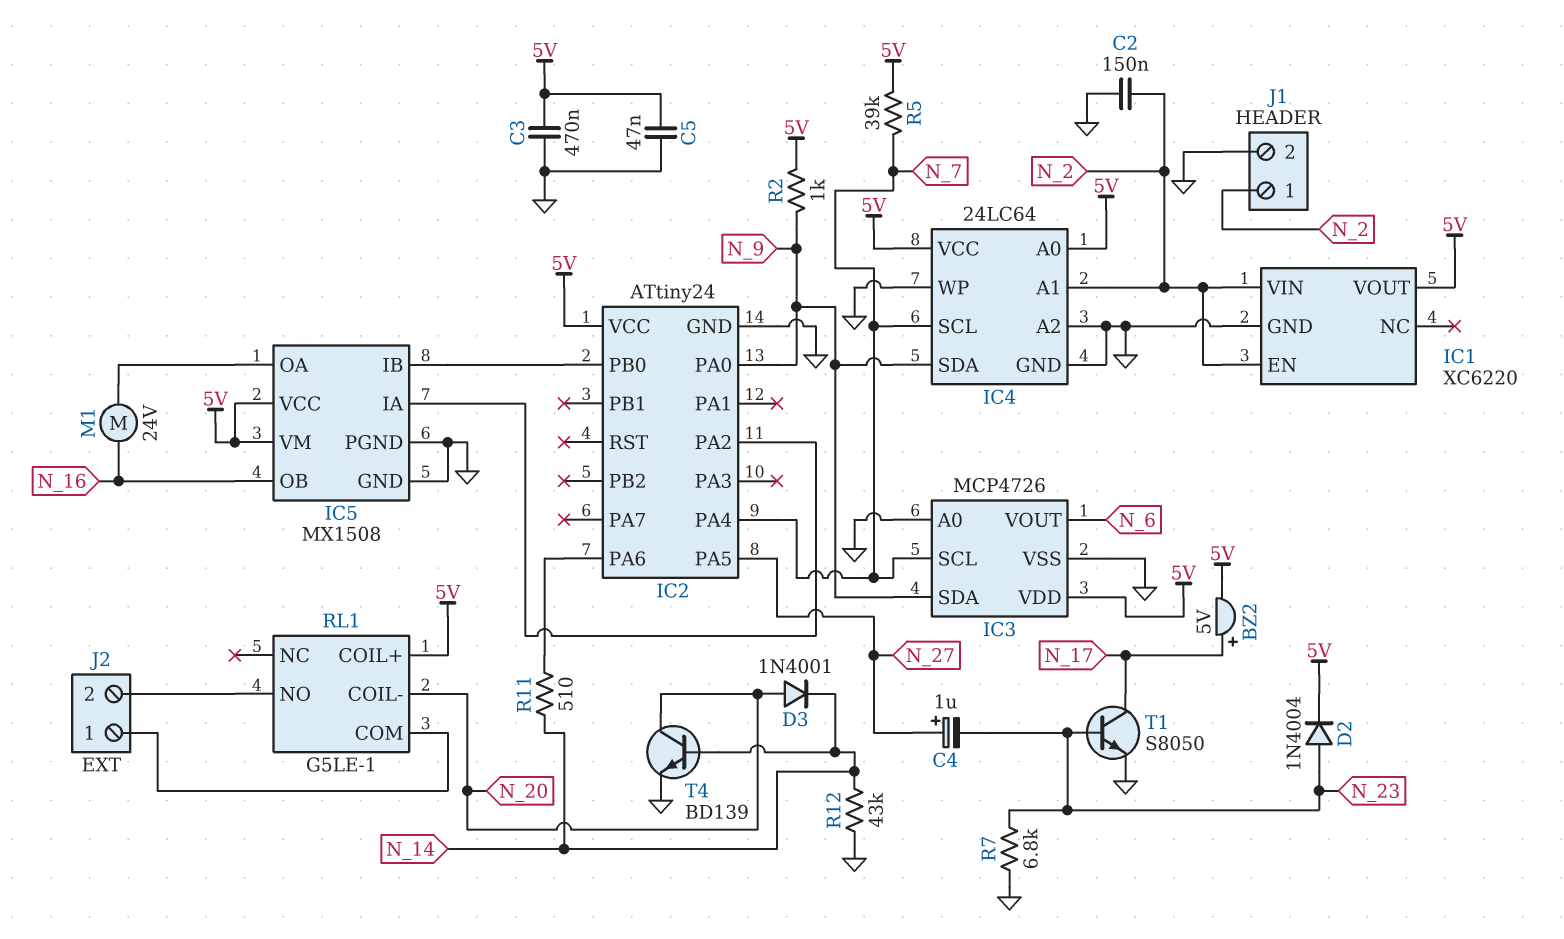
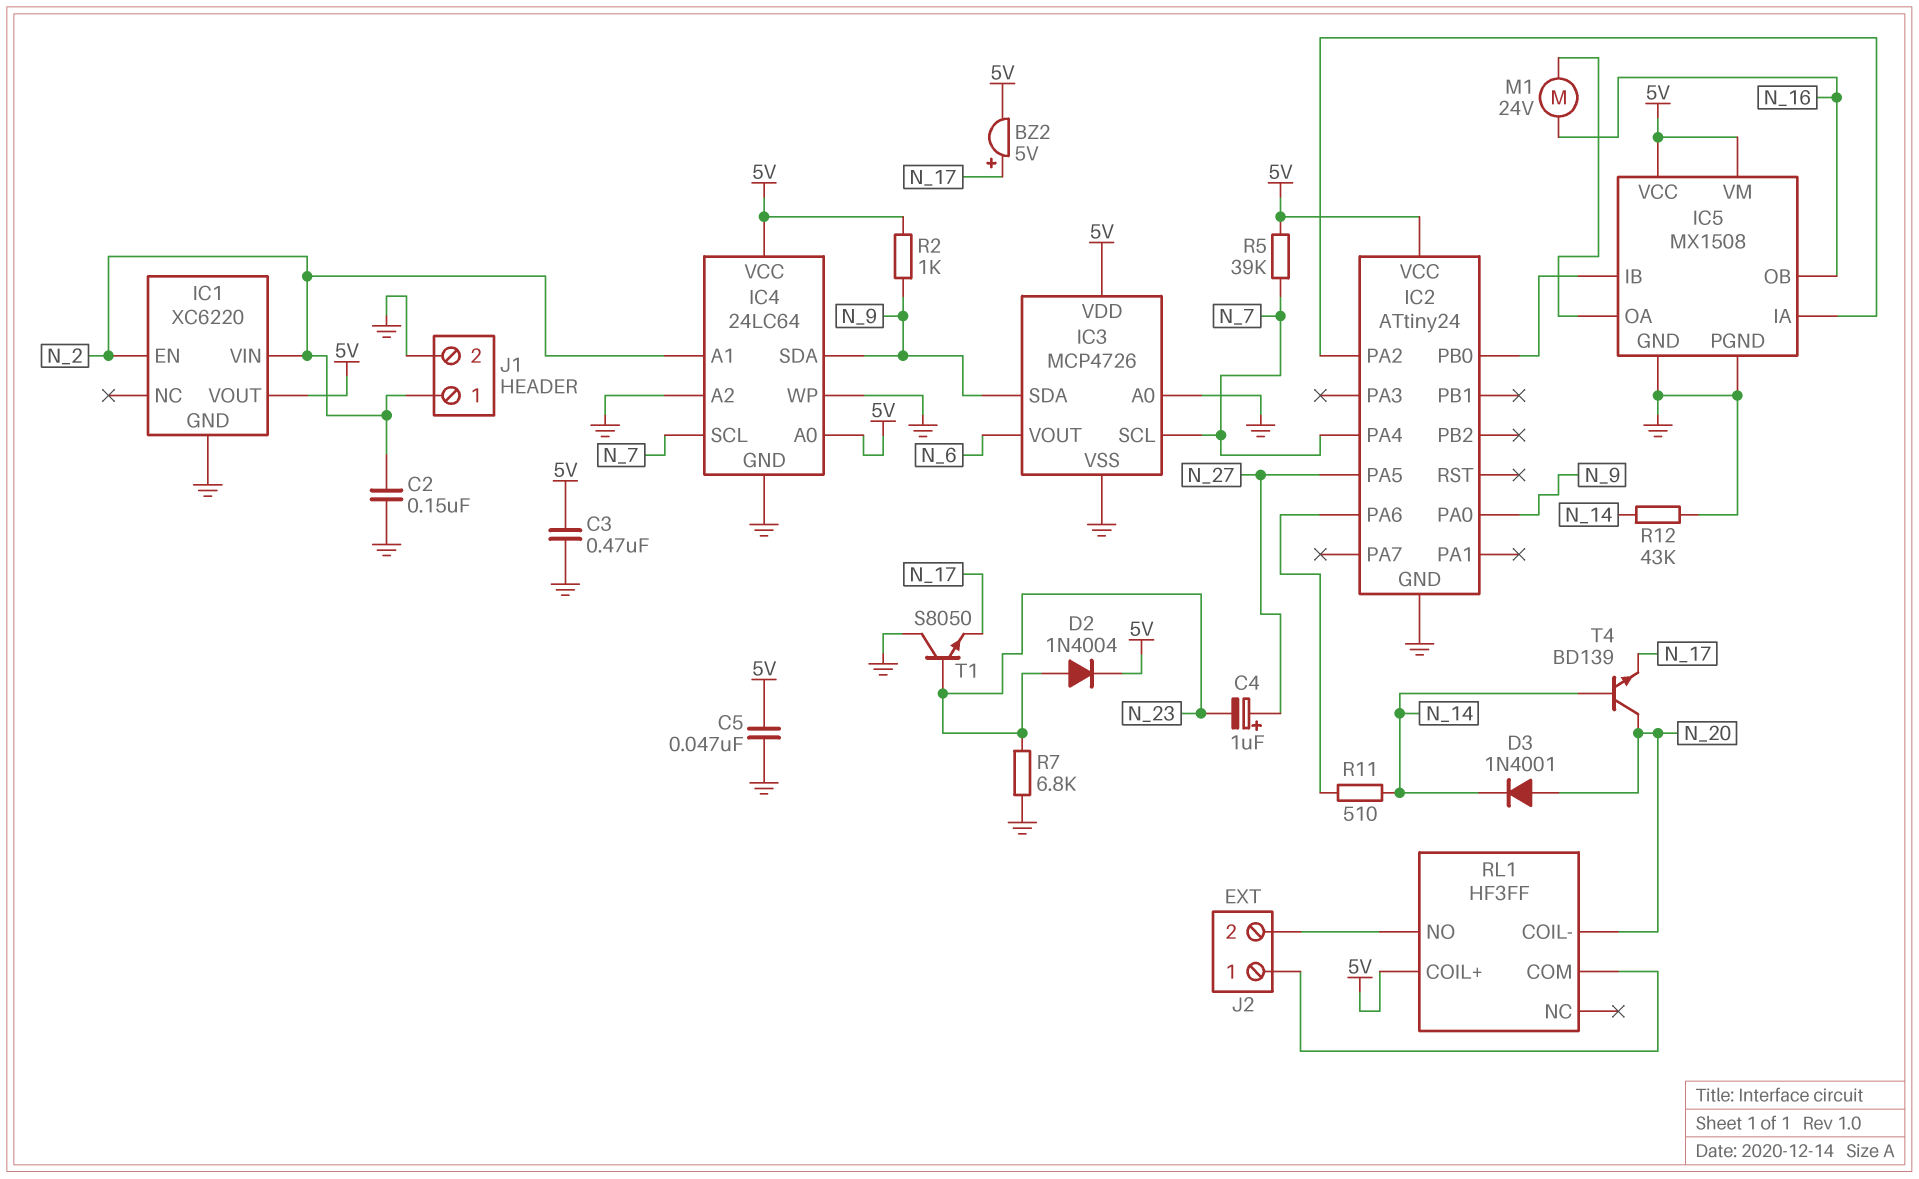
RL1: G5LE-1 -> HF3FF
T1: NPN S8050 (B N_23, C N_17, E GND) -> NPN S8050 (B N_23, C GND, E N_17)
T4: NPN BD139 (B N_14, C N_20, E GND) -> NPN BD139 (B N_14, C N_20, E N_17)

